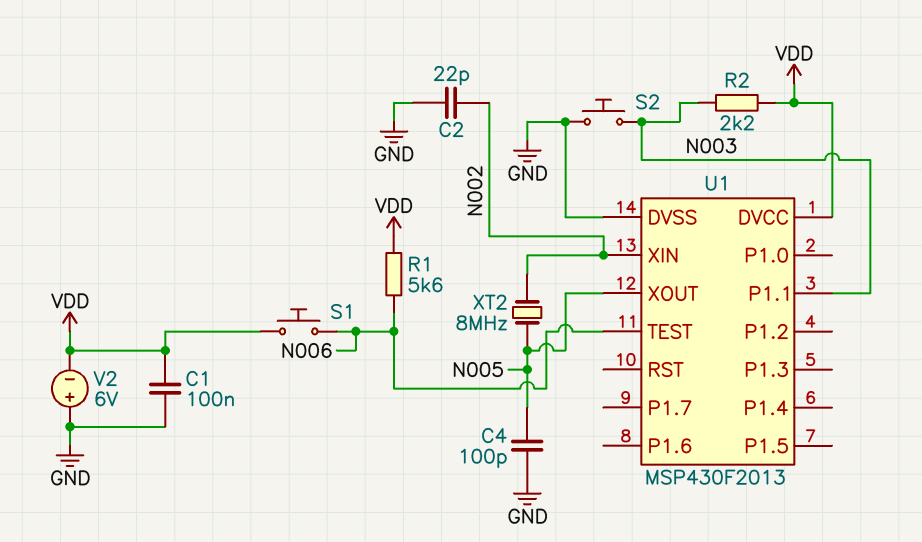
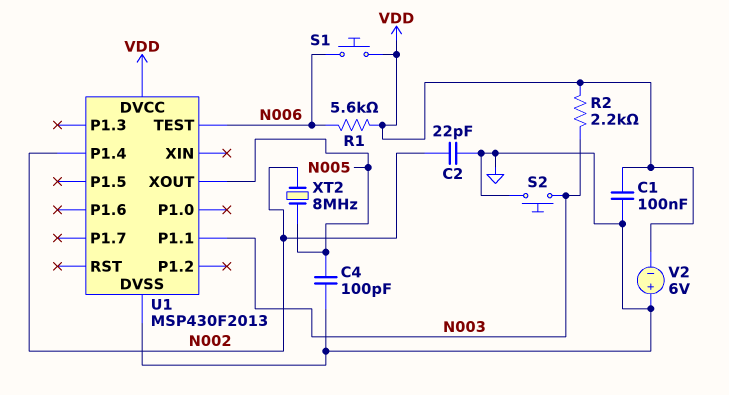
U1 pin P1.4: none -> N002
U1 pin XIN: N002 -> none

